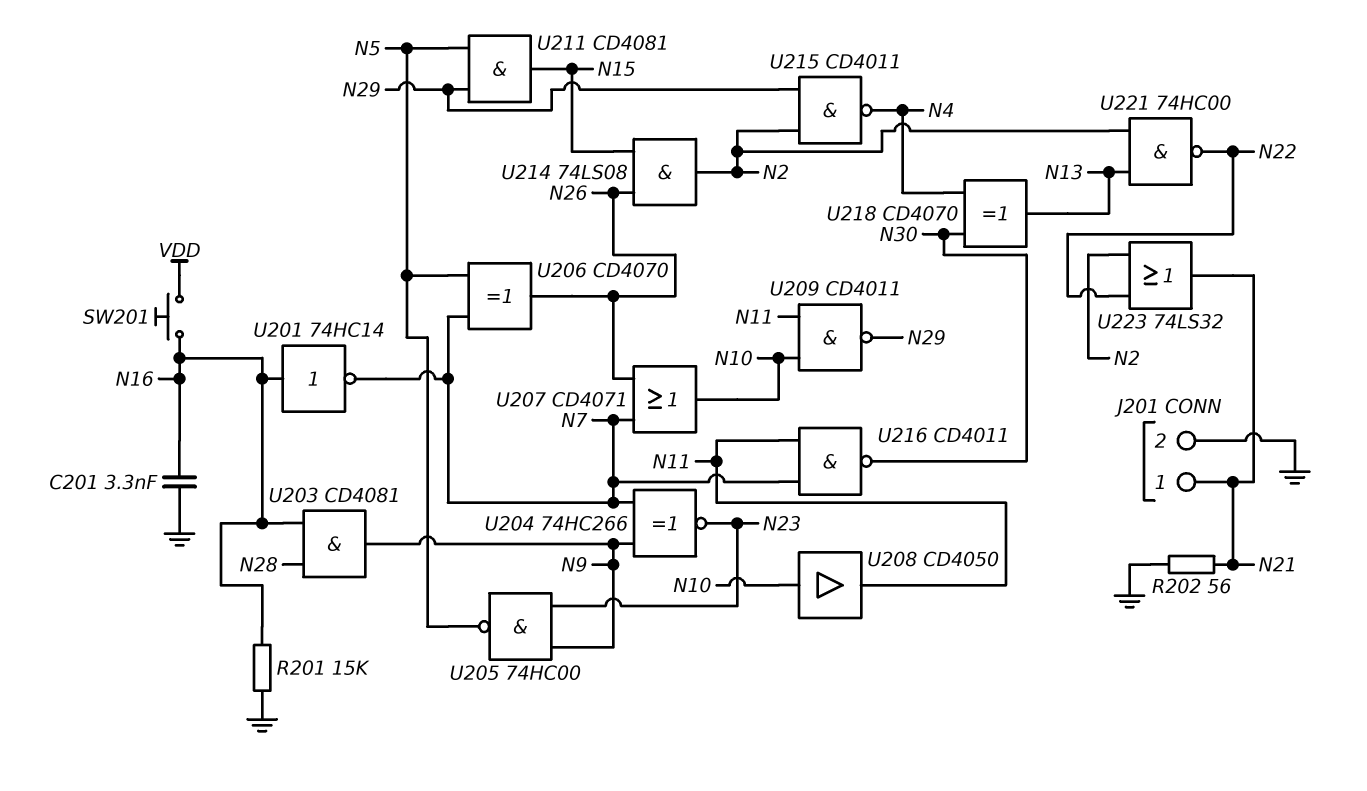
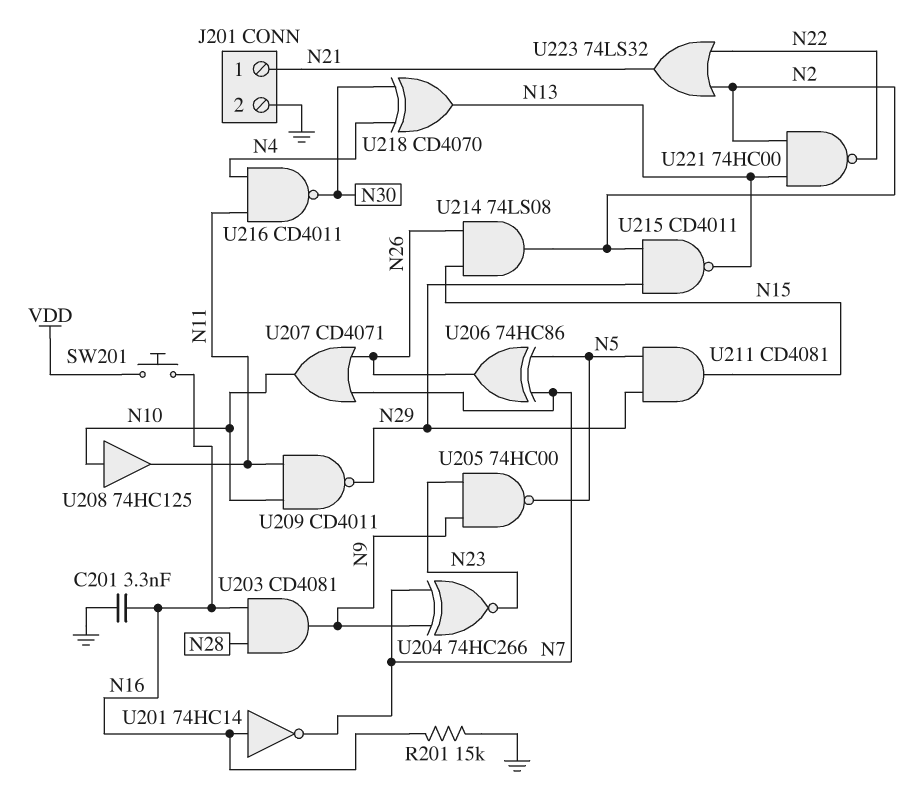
R202: 56 (GND, N21) -> none
U206: XOR CD4070 (in N5, in N7, out N26) -> XOR 74HC86 (in N5, in N7, out N26)
U208: buffer CD4050 (in N10, out N11) -> buffer 74HC125 (in N10, out N11)
U215: NAND CD4011 (in N2, in N29, out N4) -> NAND CD4011 (in N2, in N29, out N13)
U216: NAND CD4011 (in N7, in N11, out N30) -> NAND CD4011 (in N4, in N11, out N30)

